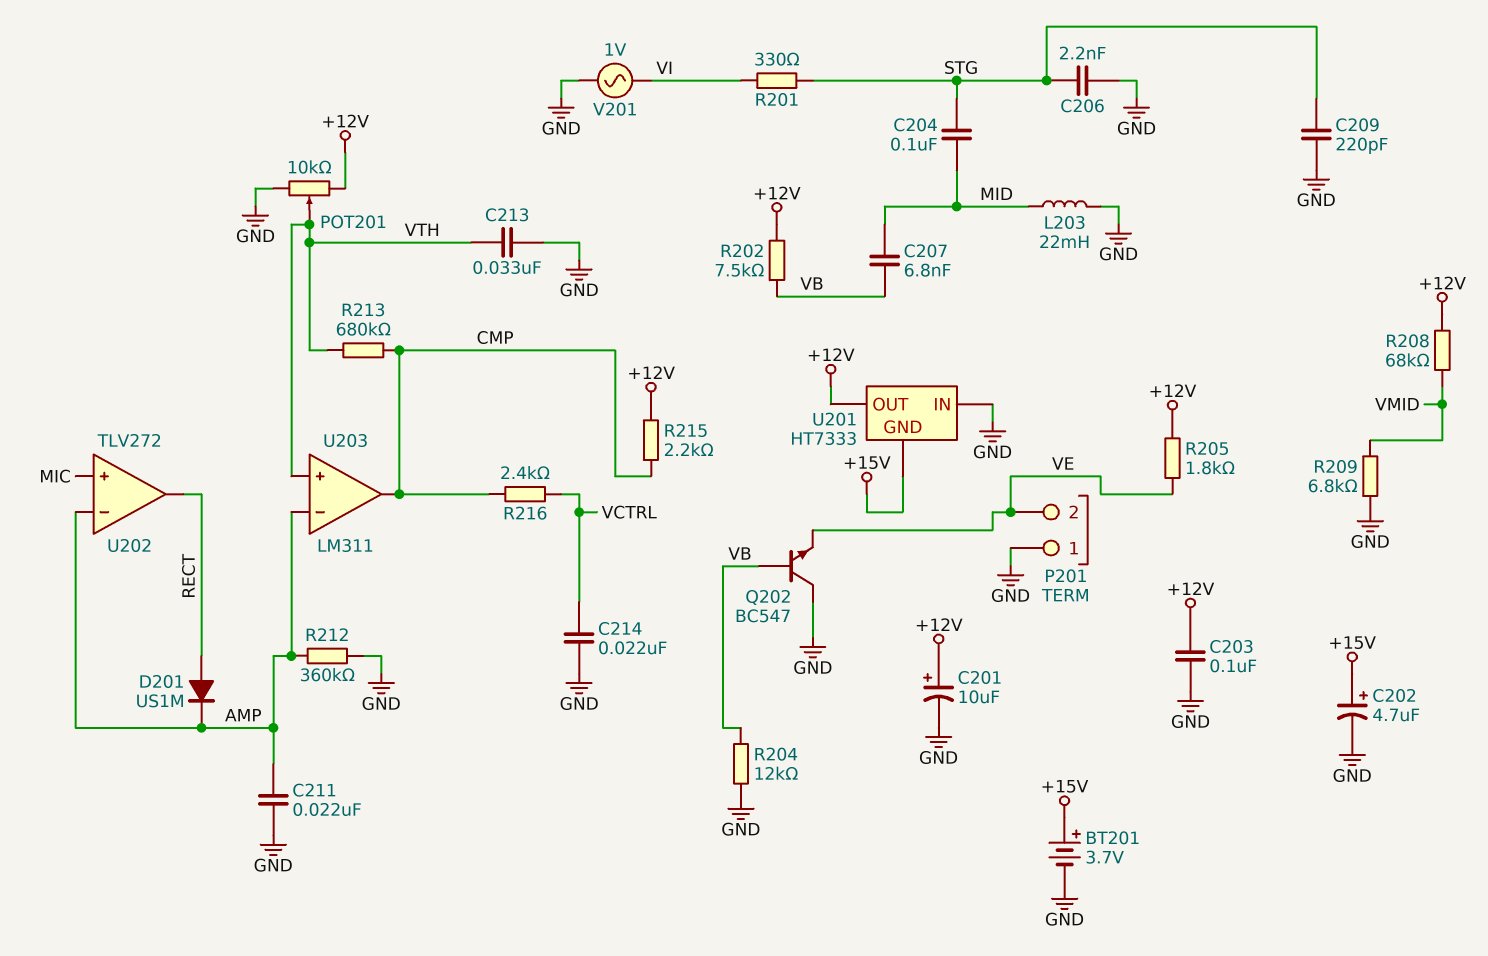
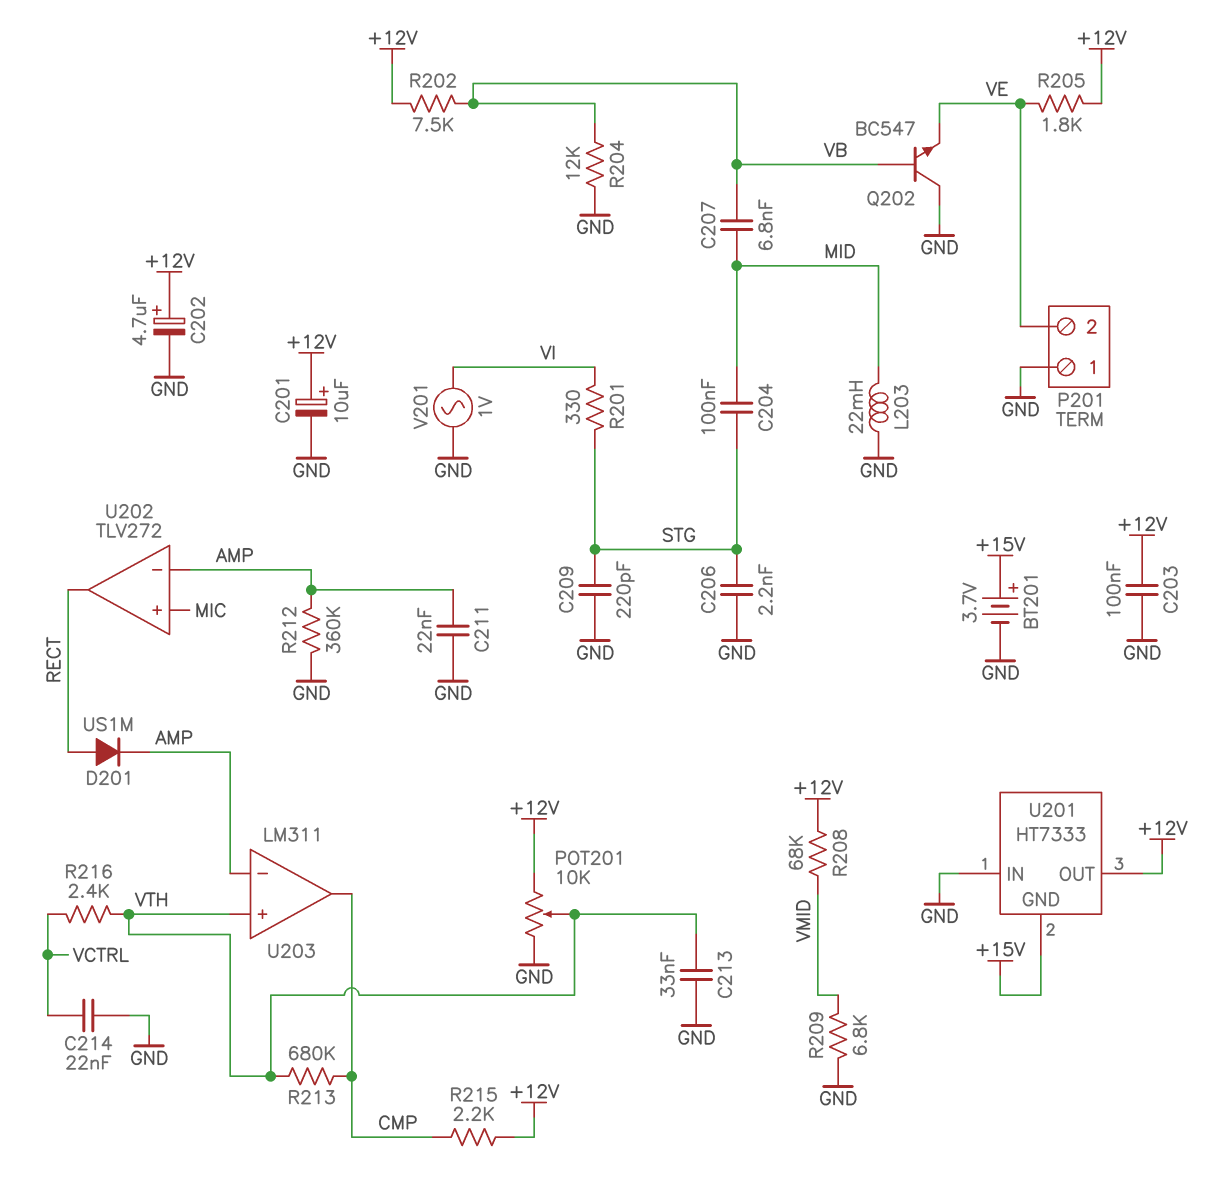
C202: 4.7uF (plus +15V, minus GND) -> 4.7uF (plus +12V, minus GND)
R216: 2.4k (CMP, VCTRL) -> 2.4k (VCTRL, VTH)

